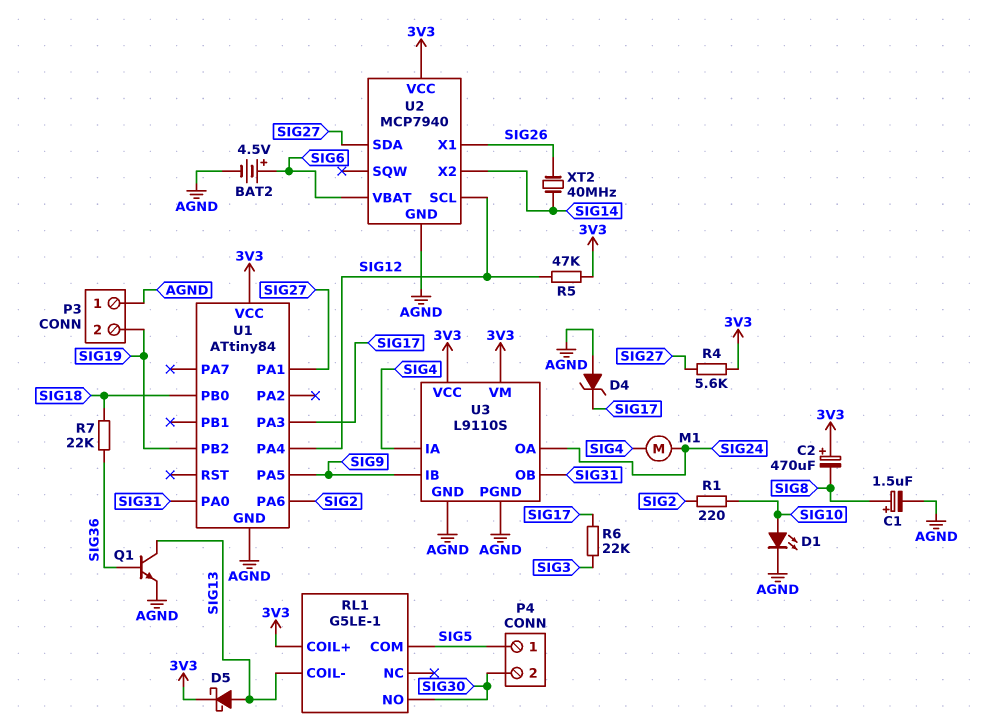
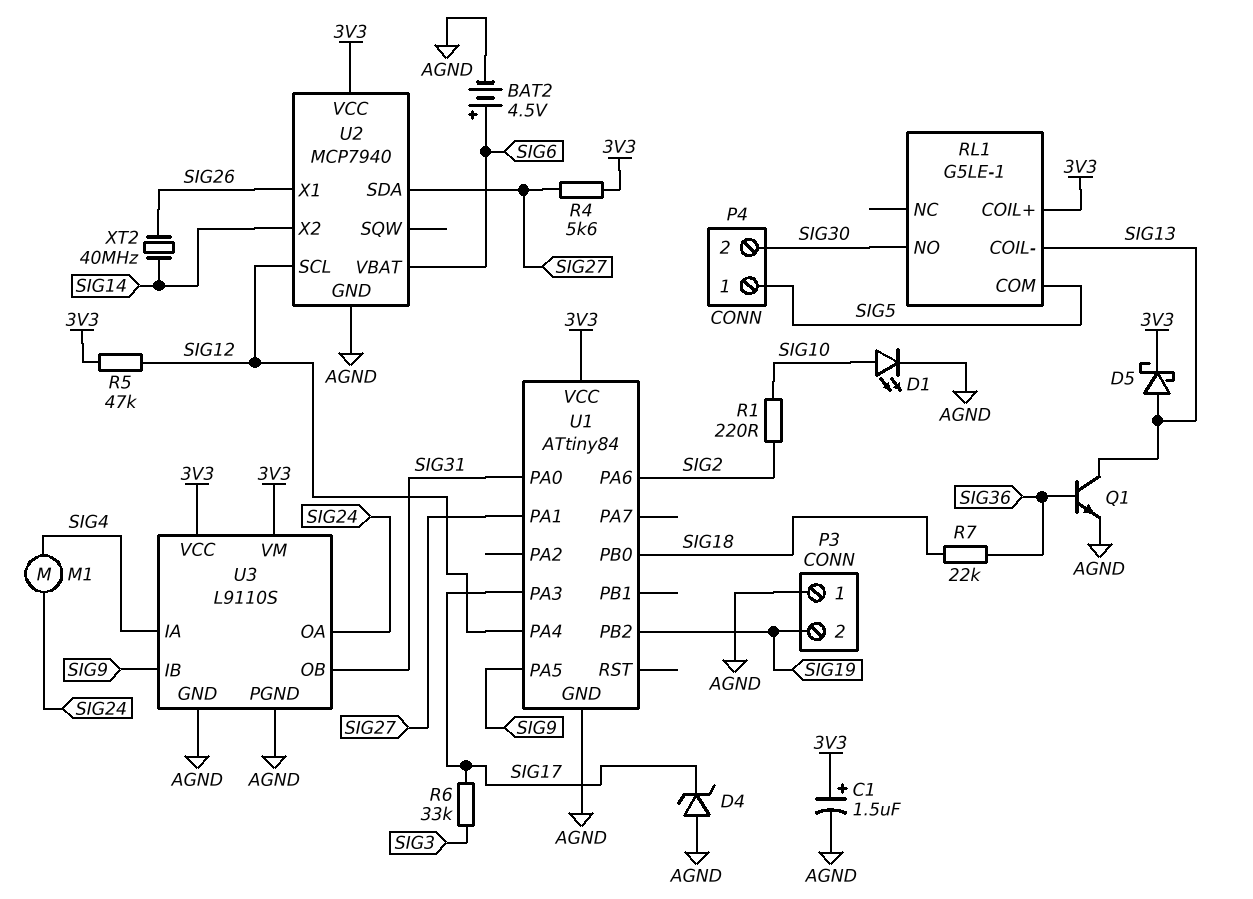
C1: 1.5uF (plus SIG8, minus AGND) -> 1.5uF (plus 3V3, minus AGND)
C2: 470uF (plus 3V3, minus SIG8) -> none
R6: 22k (SIG3, SIG17) -> 33k (SIG3, SIG17)

